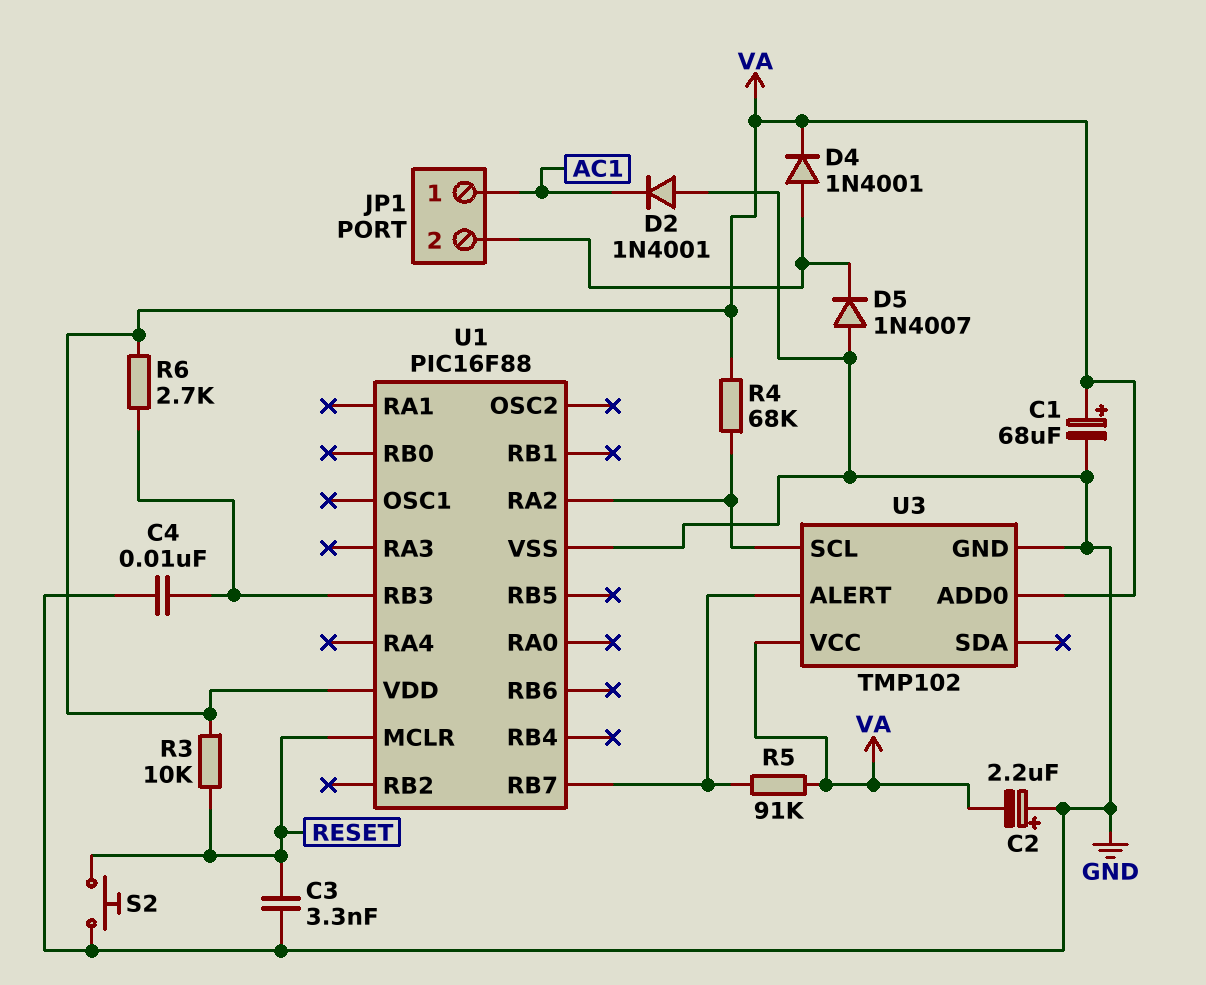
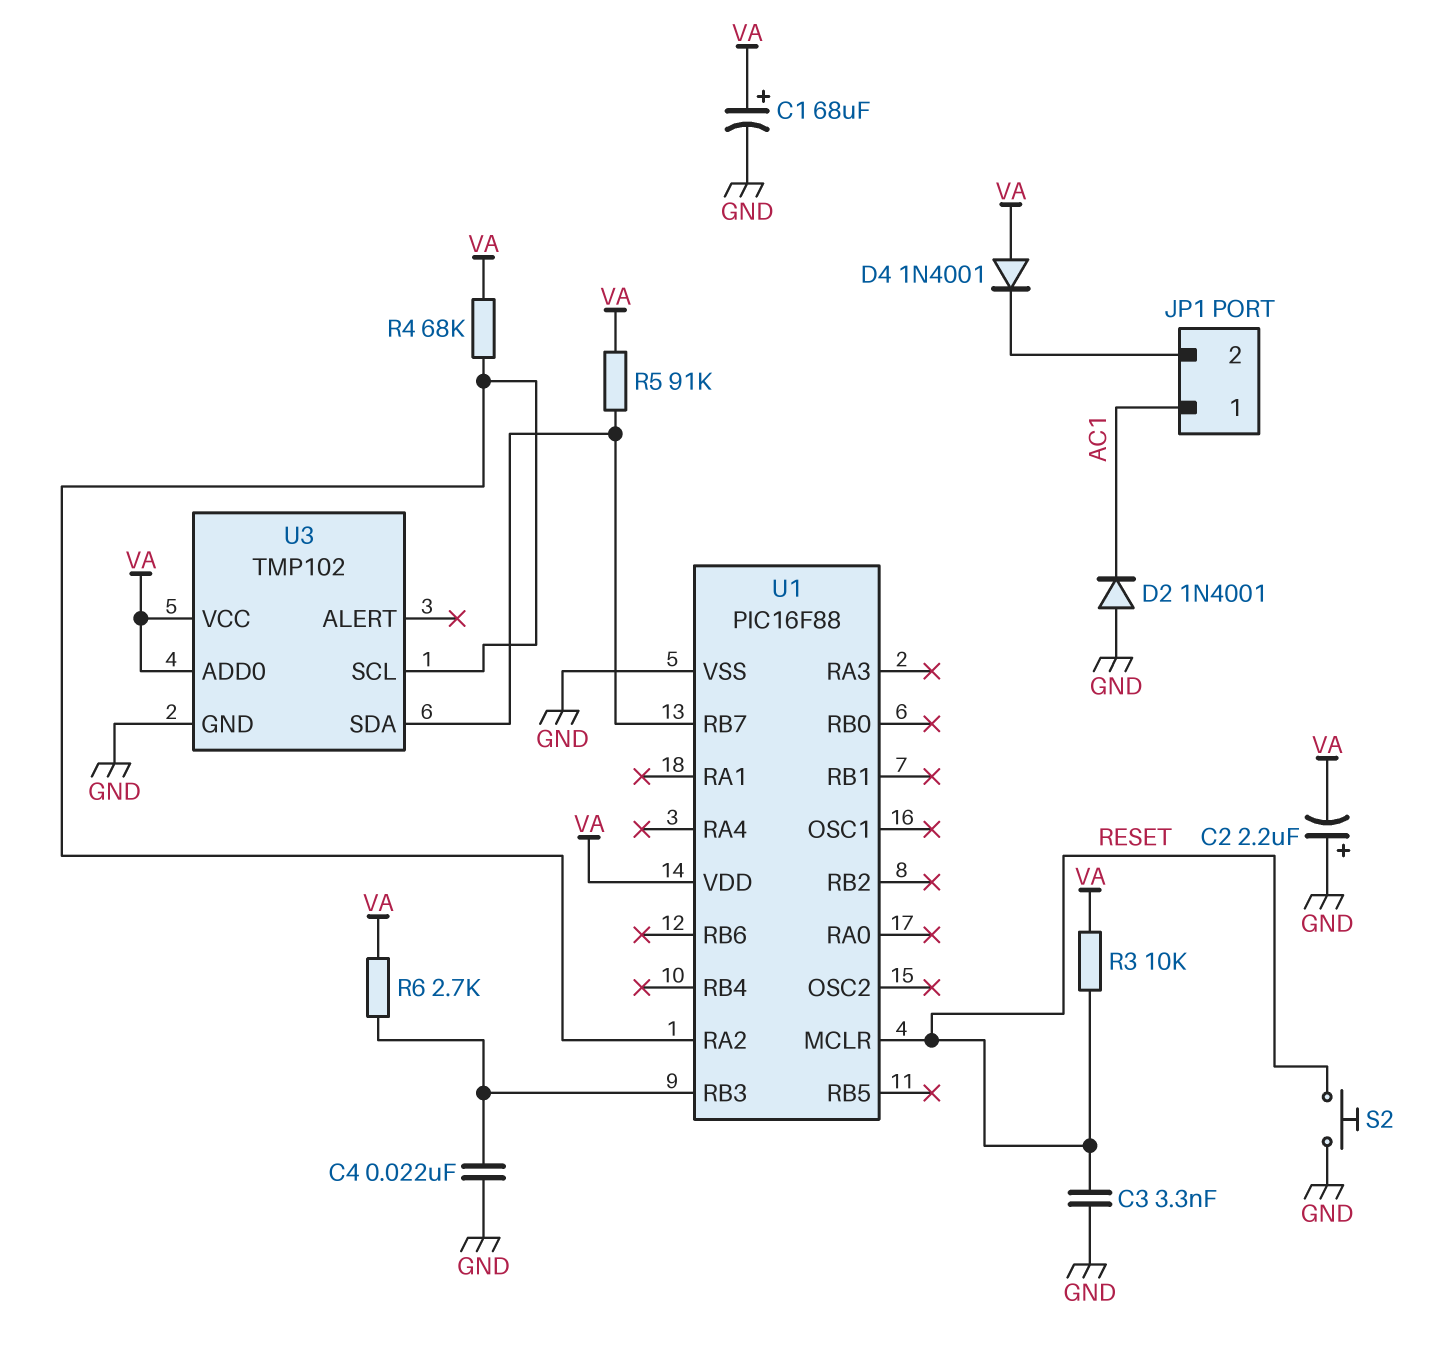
C4: 10nF (GND, U1/RB3) -> 22nF (GND, U1/RB3)
D4: diode 1N4001 (A JP1/2, K VA) -> diode 1N4001 (A VA, K JP1/2)
D5: diode 1N4007 (A GND, K JP1/2) -> none
U3 pin ALERT: U1/RB7 -> none
U3 pin SDA: none -> U1/RB7

